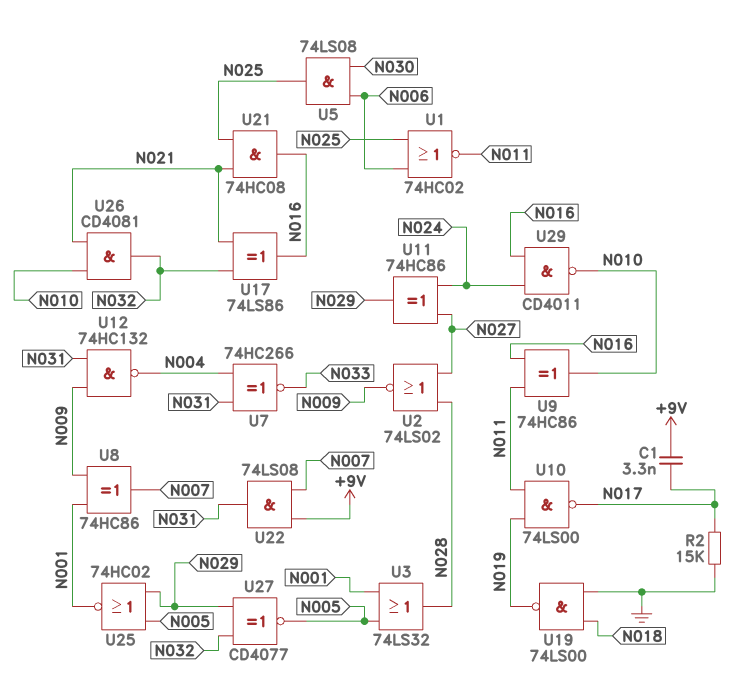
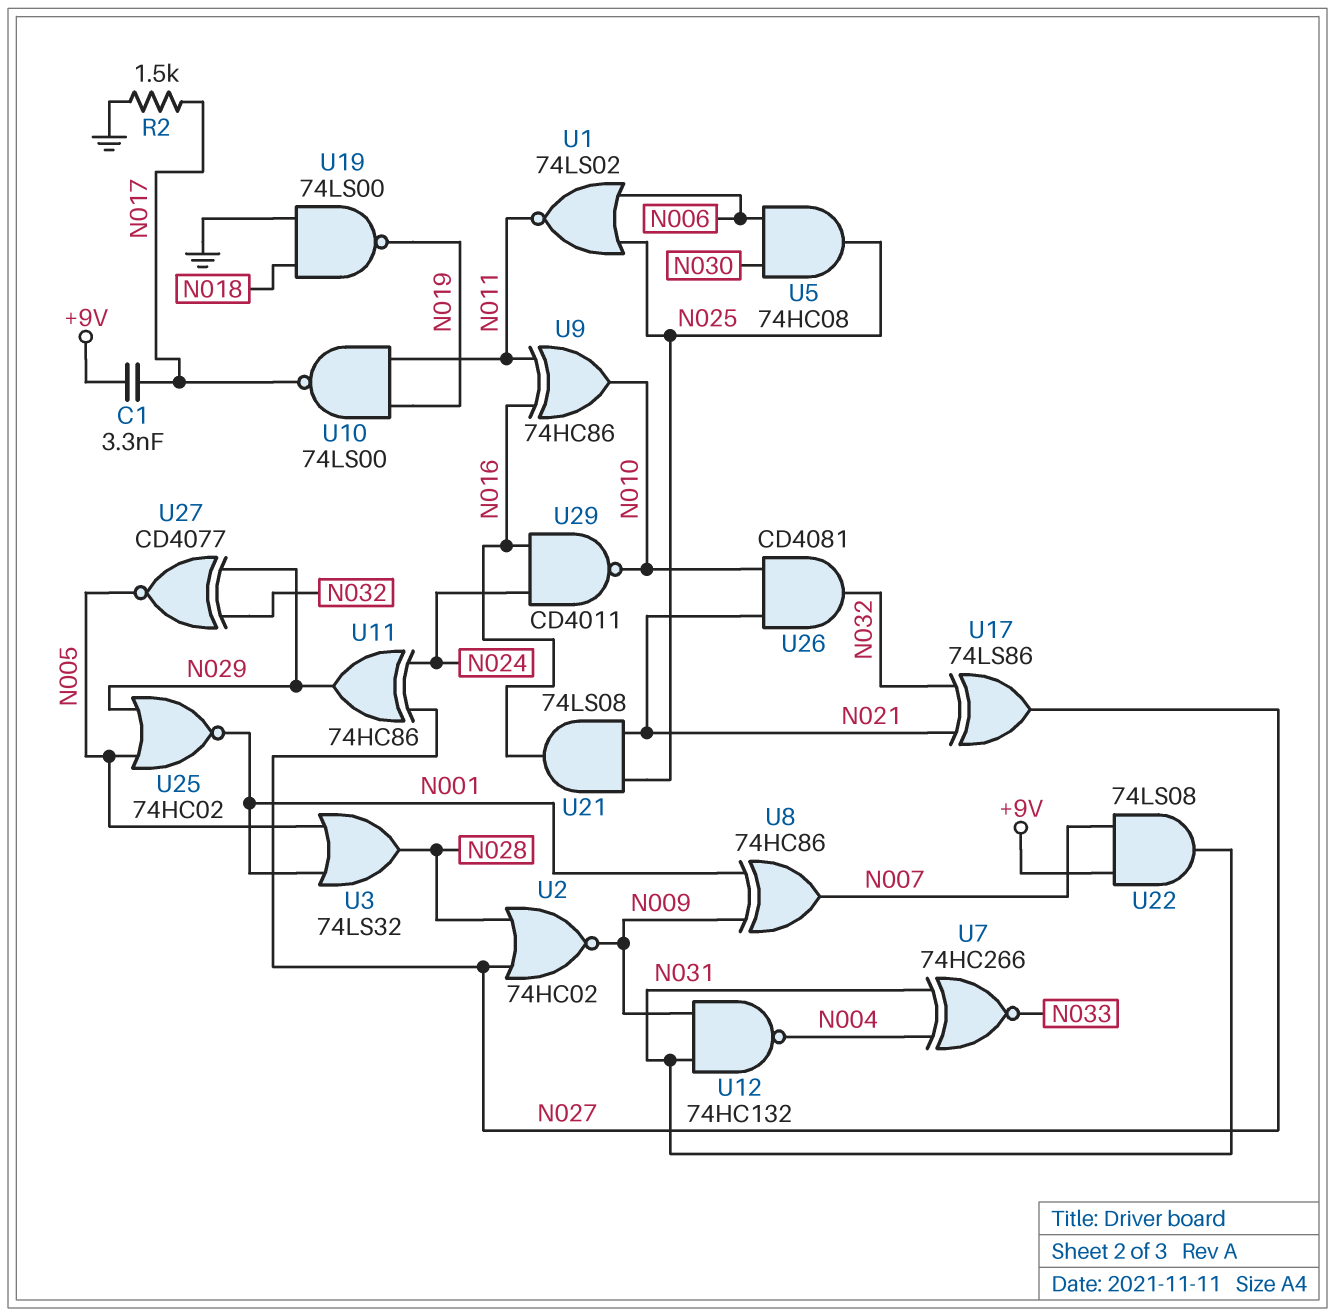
R2: 15k (GND, N017) -> 1.5k (GND, N017)
U1: NOR 74HC02 (in N006, in N025, out N011) -> NOR 74LS02 (in N006, in N025, out N011)
U2: NOR 74LS02 (in N027, in N028, out N009) -> NOR 74HC02 (in N027, in N028, out N009)
U5: AND 74LS08 (in N006, in N030, out N025) -> AND 74HC08 (in N006, in N030, out N025)
U17: XOR 74LS86 (in N021, in N032, out N016) -> XOR 74LS86 (in N021, in N032, out N027)
U21: AND 74HC08 (in N021, in N025, out N016) -> AND 74LS08 (in N021, in N025, out N016)

